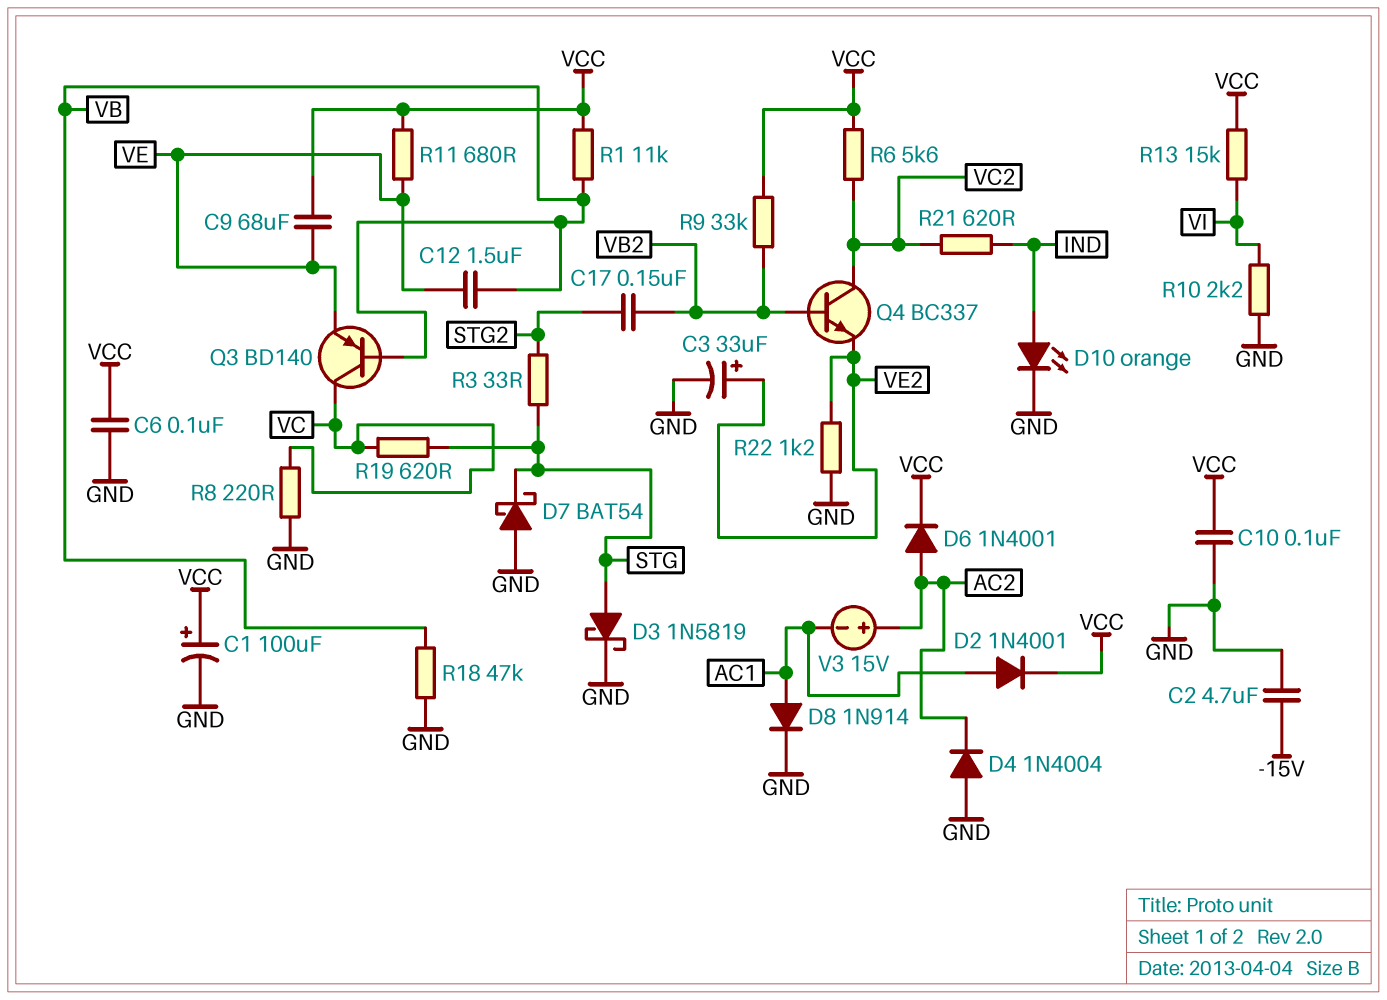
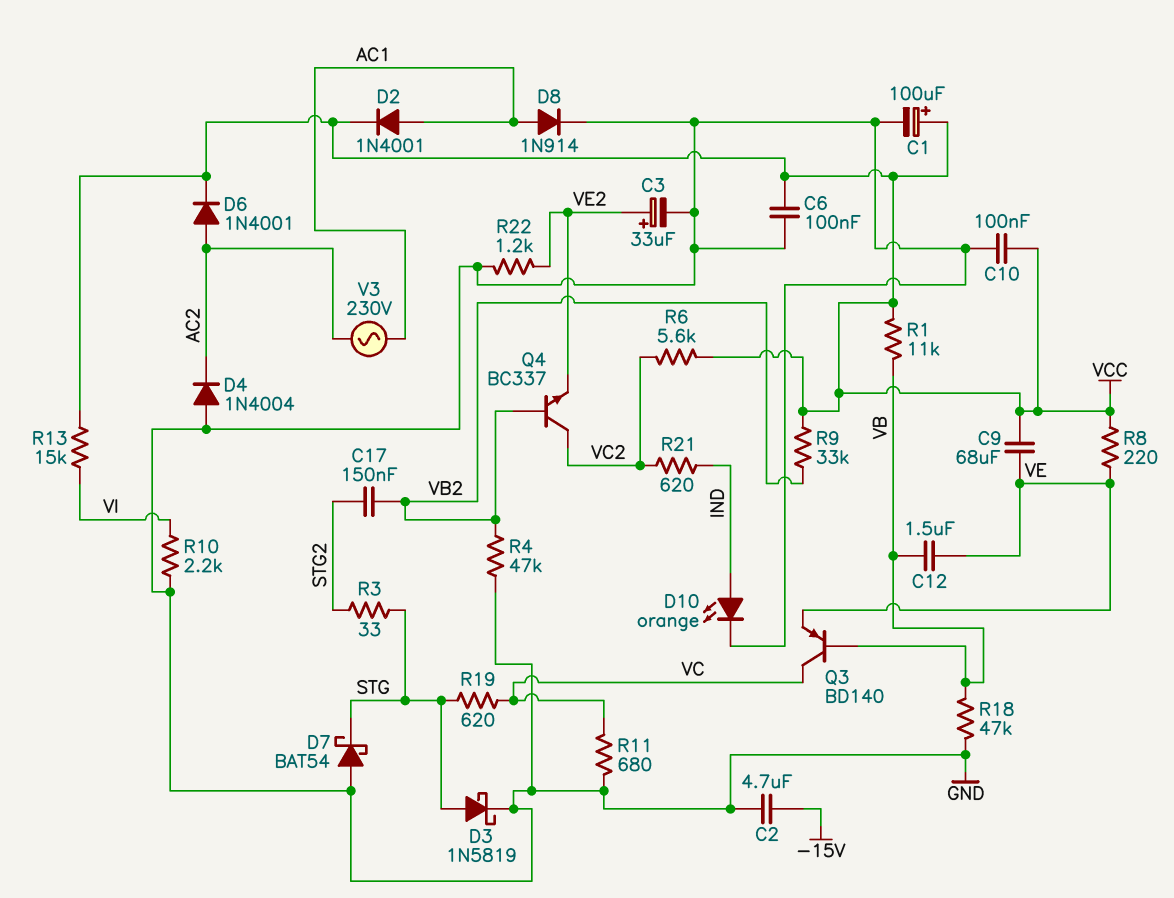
R4: none -> 47k (GND, VB2)
R8: 220 (GND, VC) -> 220 (VCC, VE)
R11: 680 (VCC, VE) -> 680 (GND, VC)
V3: 15V (plus AC2, minus AC1) -> AC 230V (AC1, AC2)

